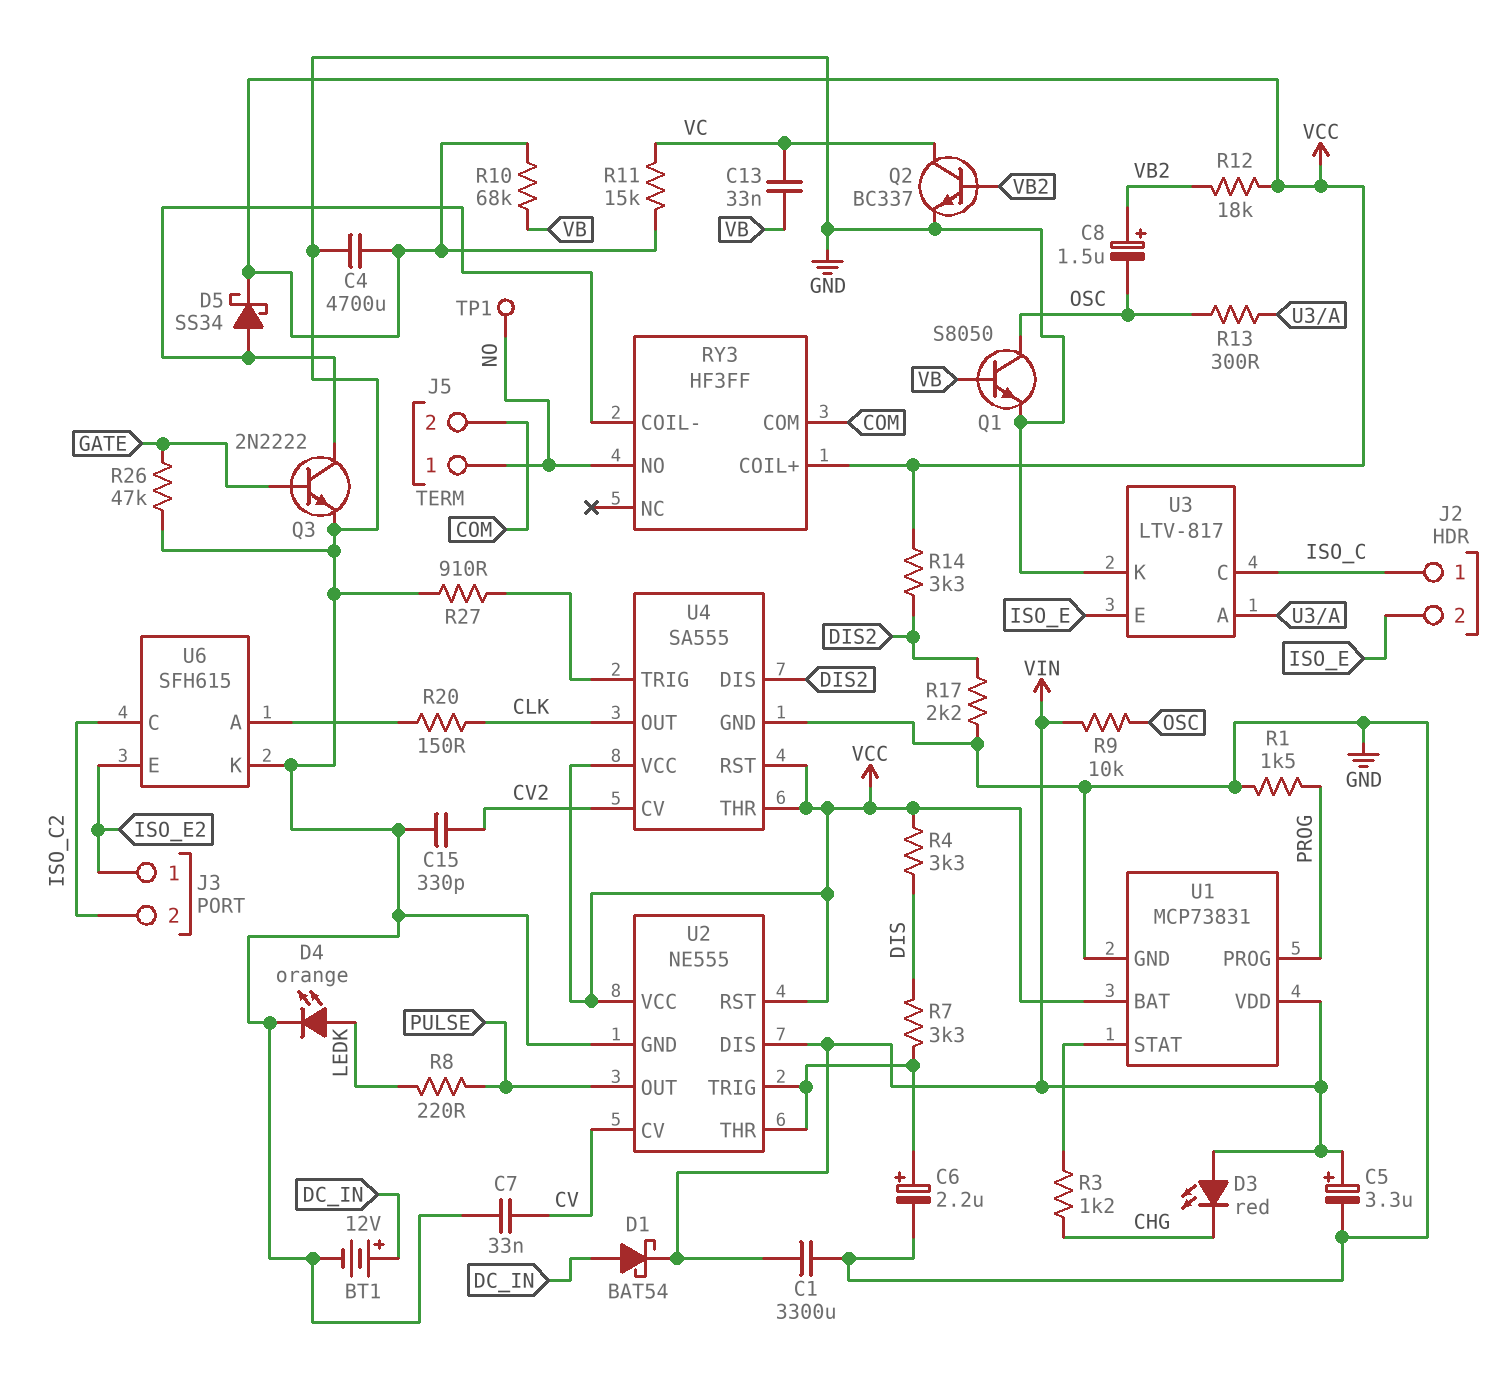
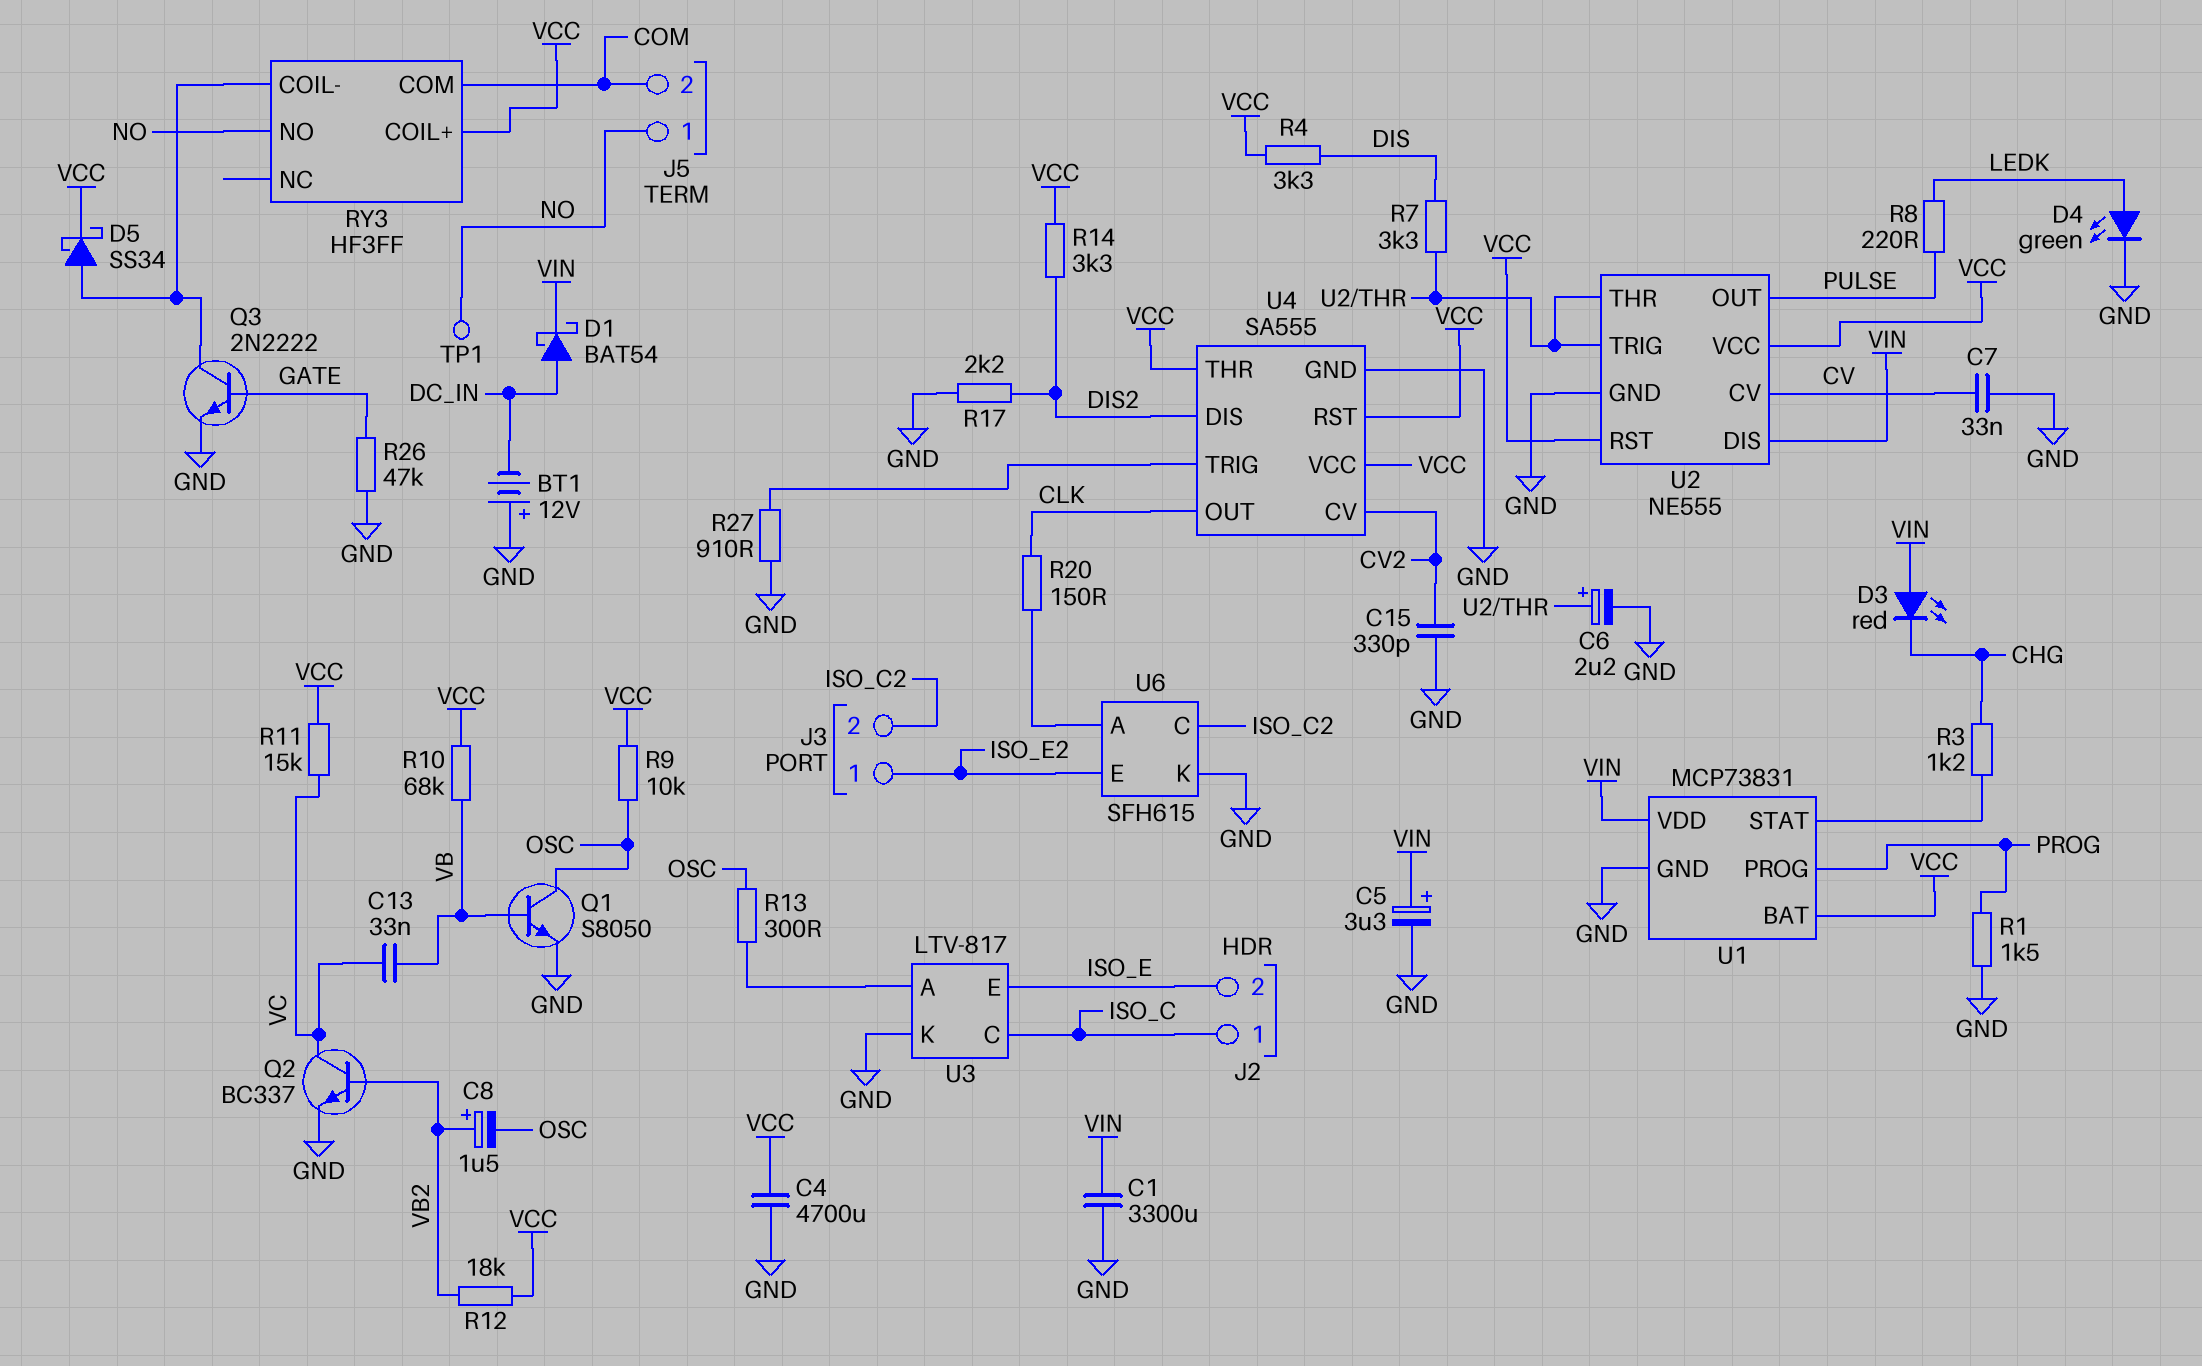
BT1: 12V (plus DC_IN, minus GND) -> 12V (plus GND, minus DC_IN)
D4: LED orange (A LEDK, K GND) -> LED green (A LEDK, K GND)
R9: 10k (OSC, VIN) -> 10k (OSC, VCC)

